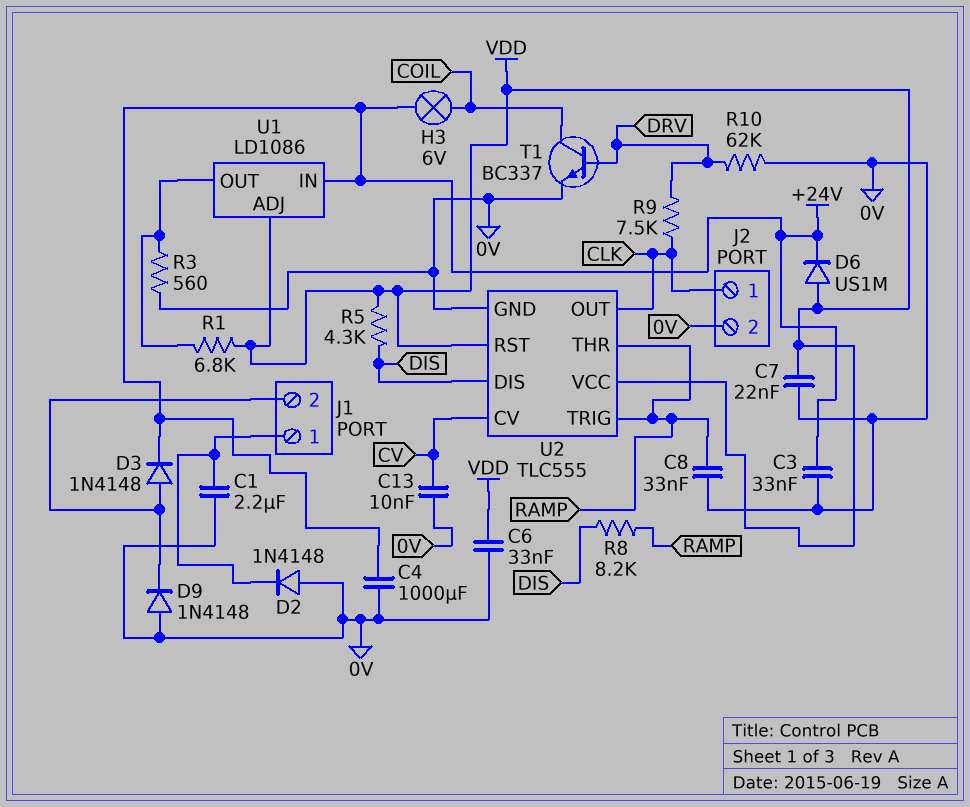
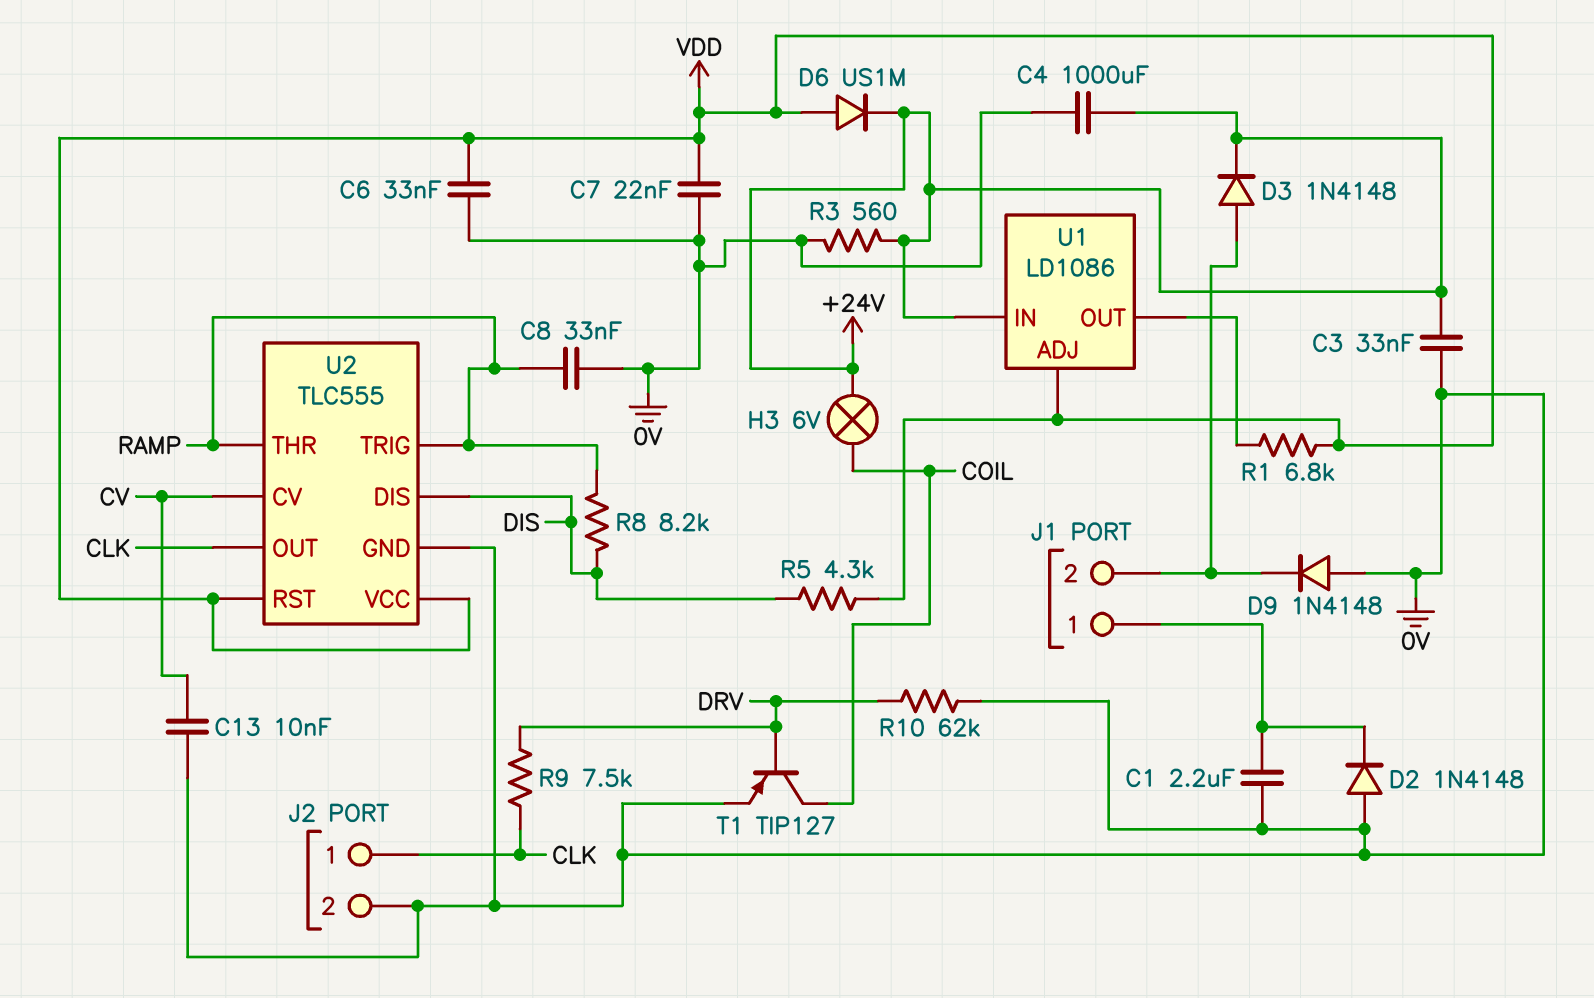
R3: 560 (0V, U1/OUT) -> 560 (+24V, 0V)
T1: NPN BC337 (B DRV, C COIL, E 0V) -> PNP TIP127 (B DRV, C COIL, E 0V)

